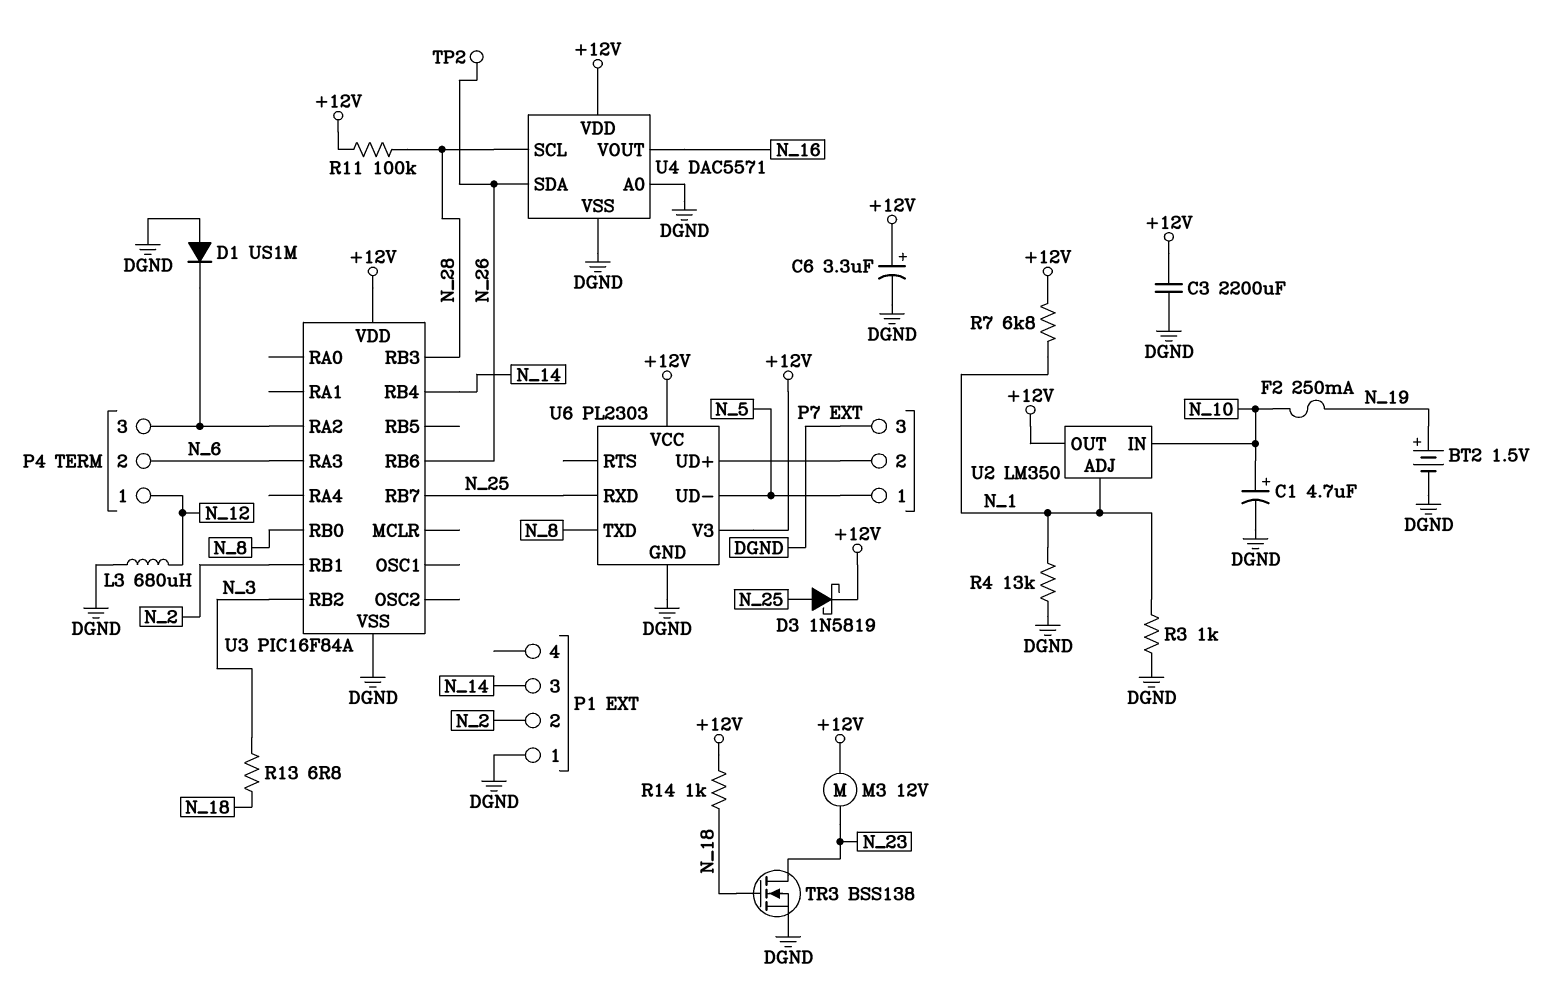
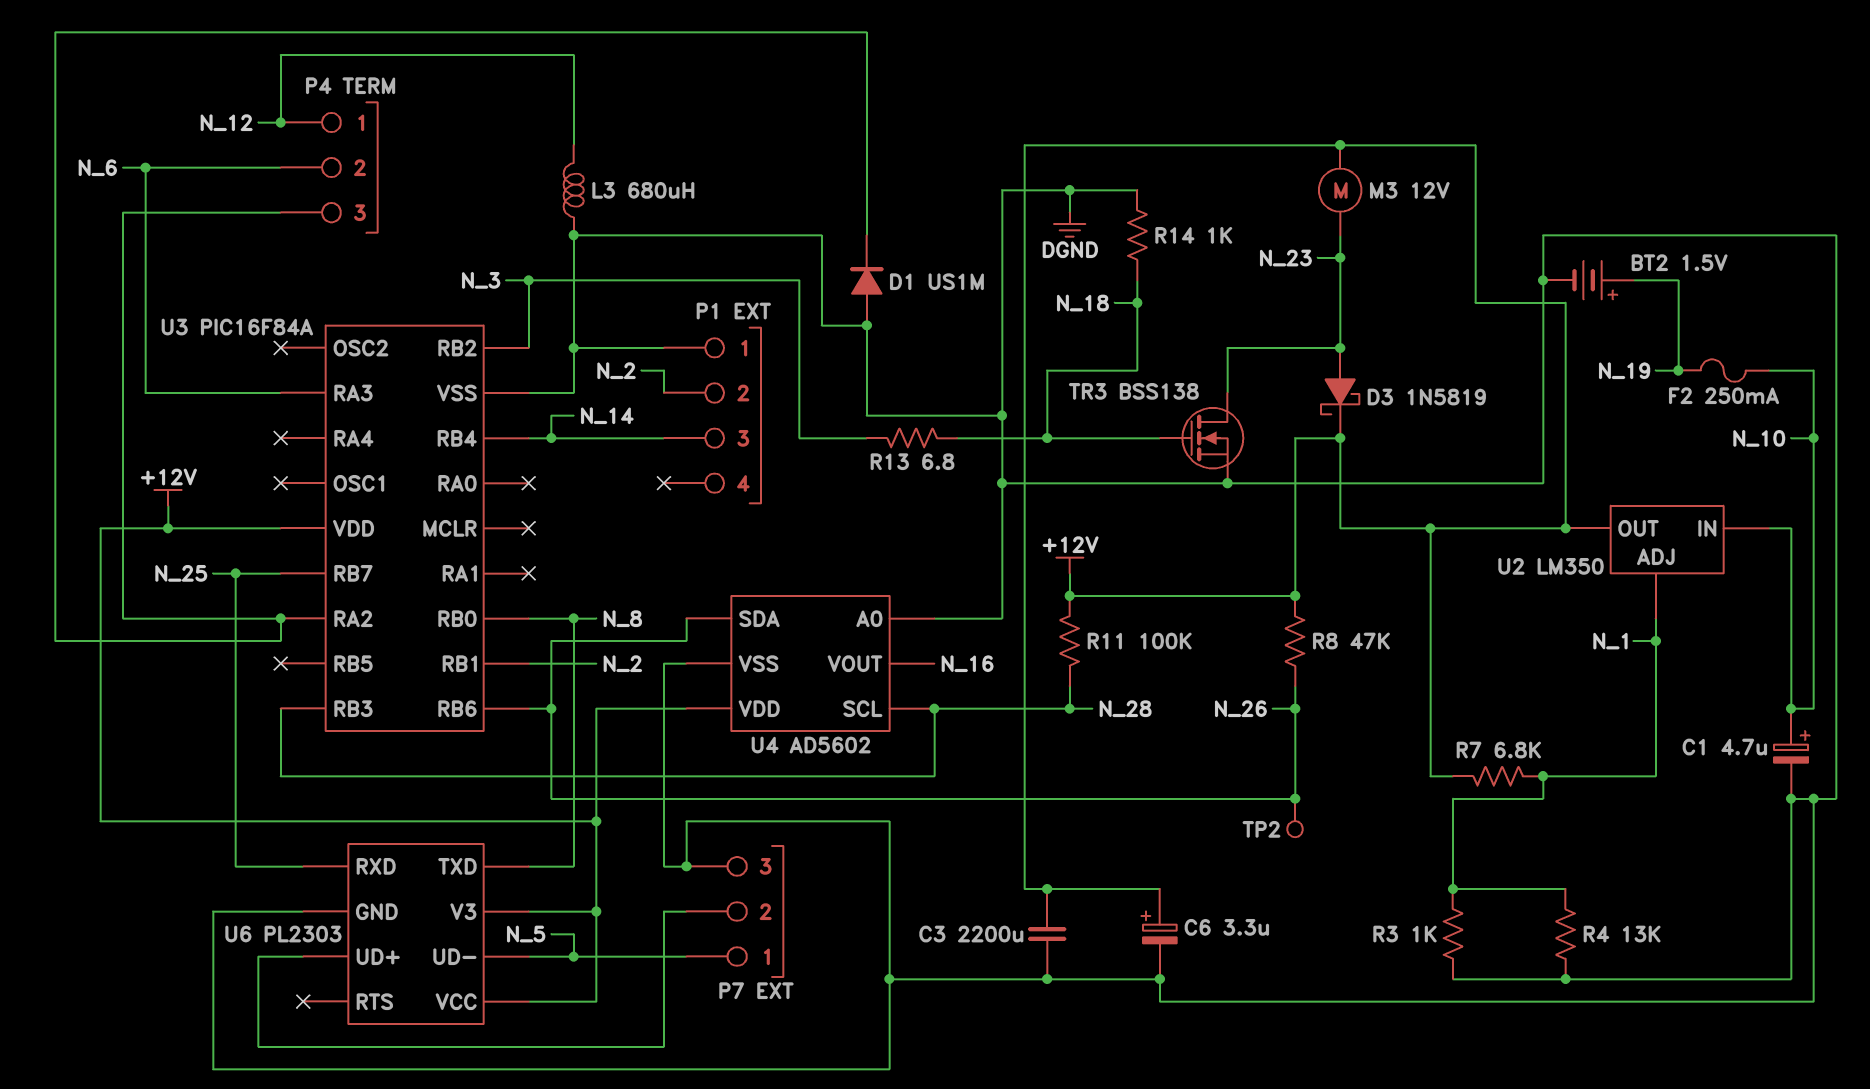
D3: schottky 1N5819 (A N_25, K +12V) -> schottky 1N5819 (A N_23, K +12V)
R8: none -> 47k (+12V, N_26)
R14: 1k (+12V, N_18) -> 1k (DGND, N_18)
U4: DAC5571 -> AD5602

